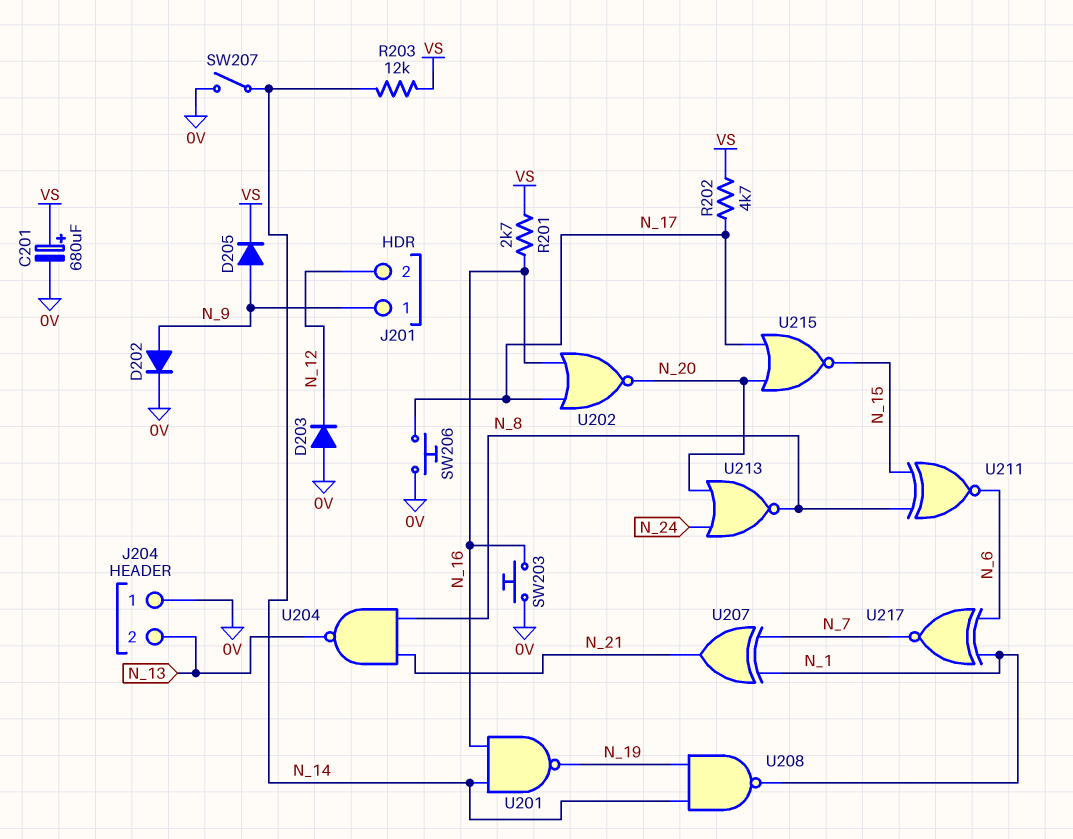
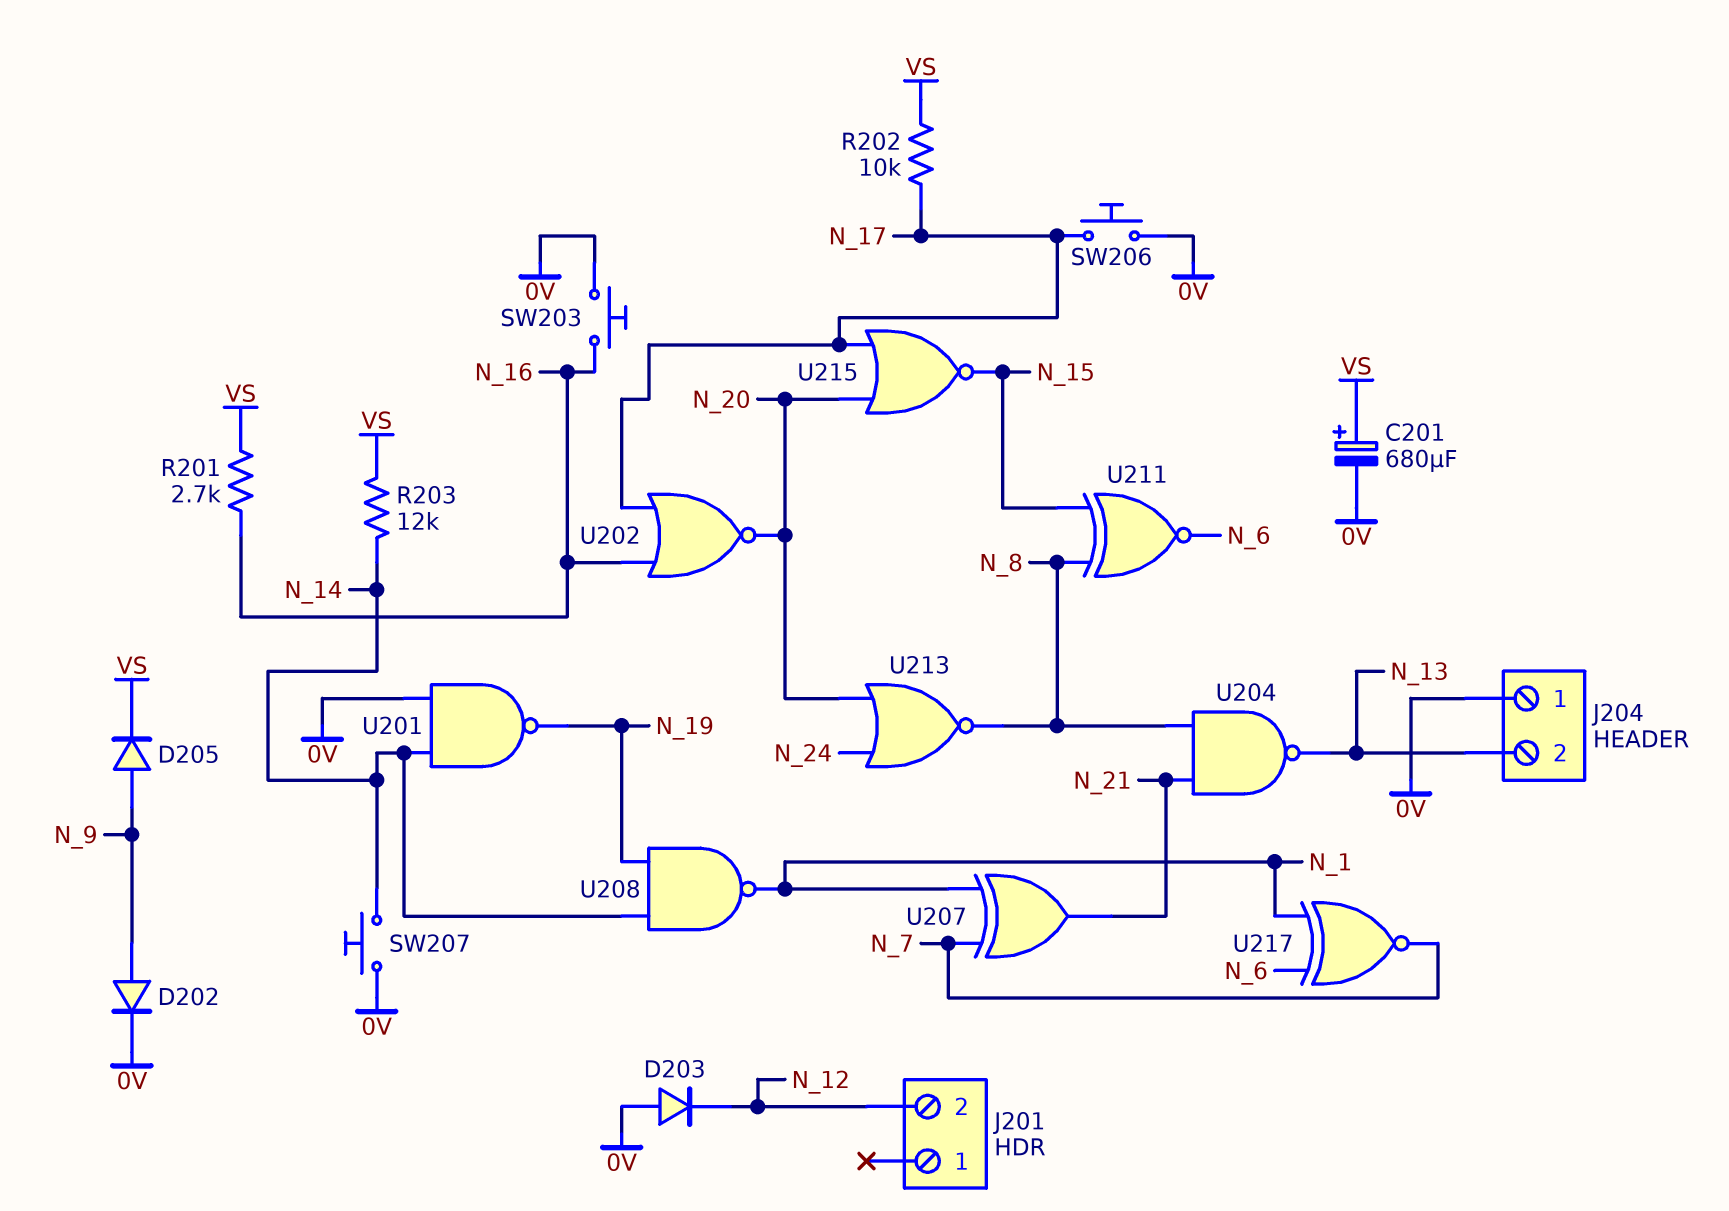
J201 pin 1: N_9 -> none
R202: 4.7k (N_17, VS) -> 10k (N_17, VS)
SW207: switch (0V, N_14) -> button (0V, N_14)
U201: NAND (in N_14, in N_16, out N_19) -> NAND (in 0V, in N_14, out N_19)

